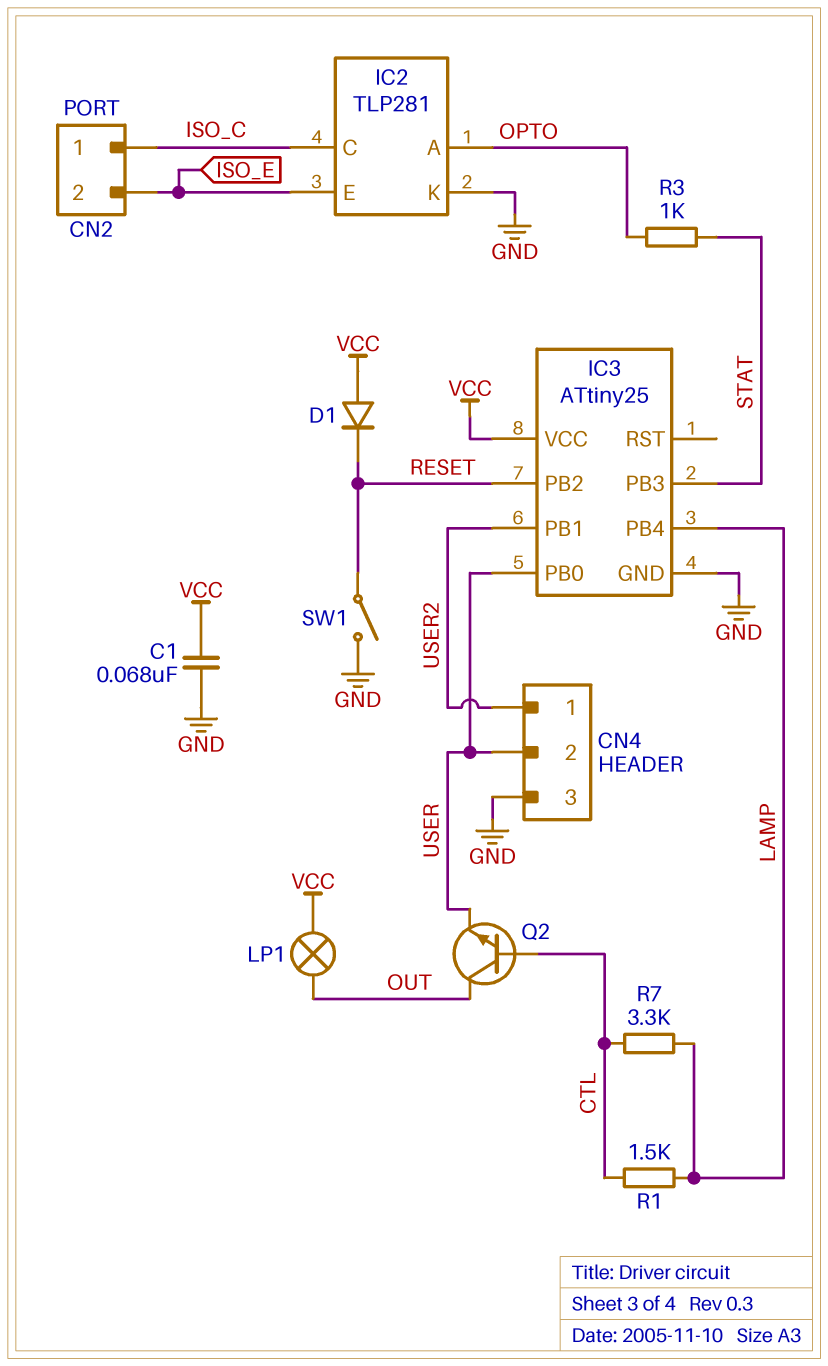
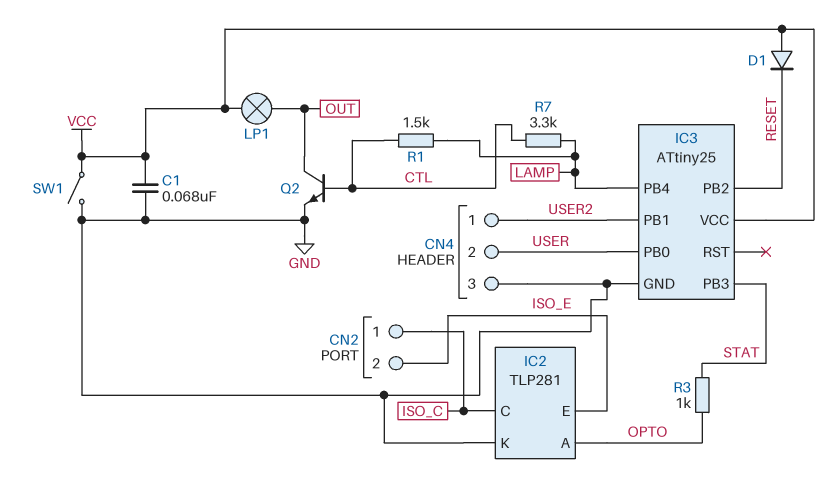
Q2: NPN (B CTL, C OUT, E USER) -> NPN (B CTL, C OUT, E GND)
SW1: switch (GND, RESET) -> switch (GND, VCC)

